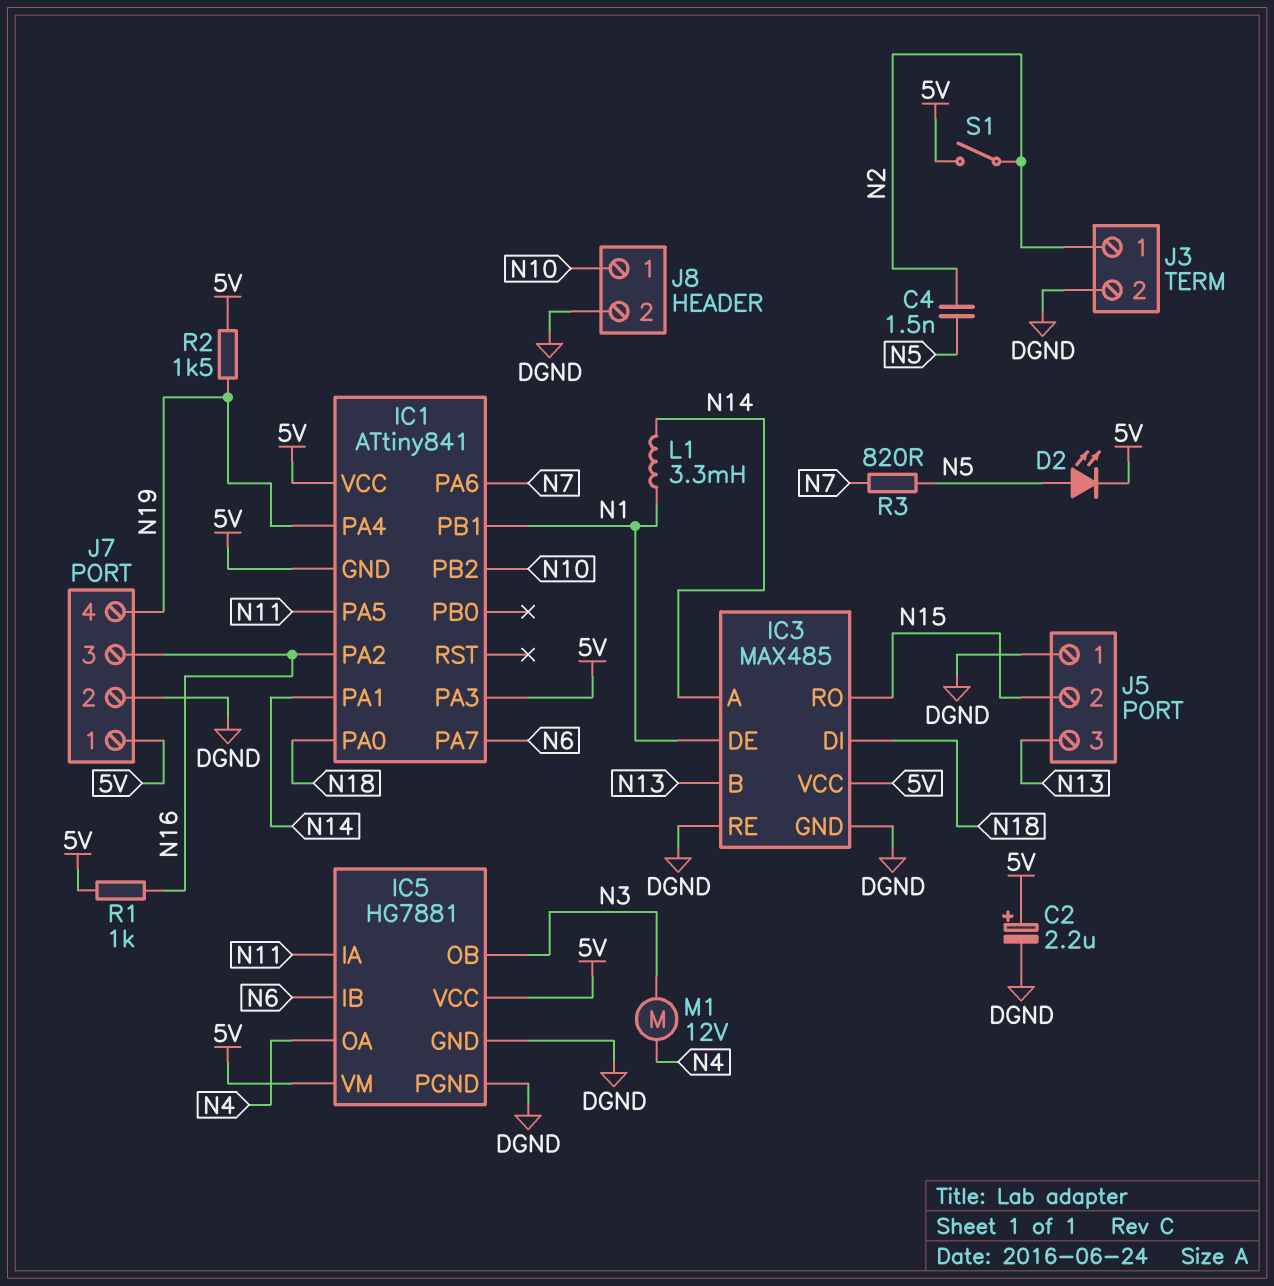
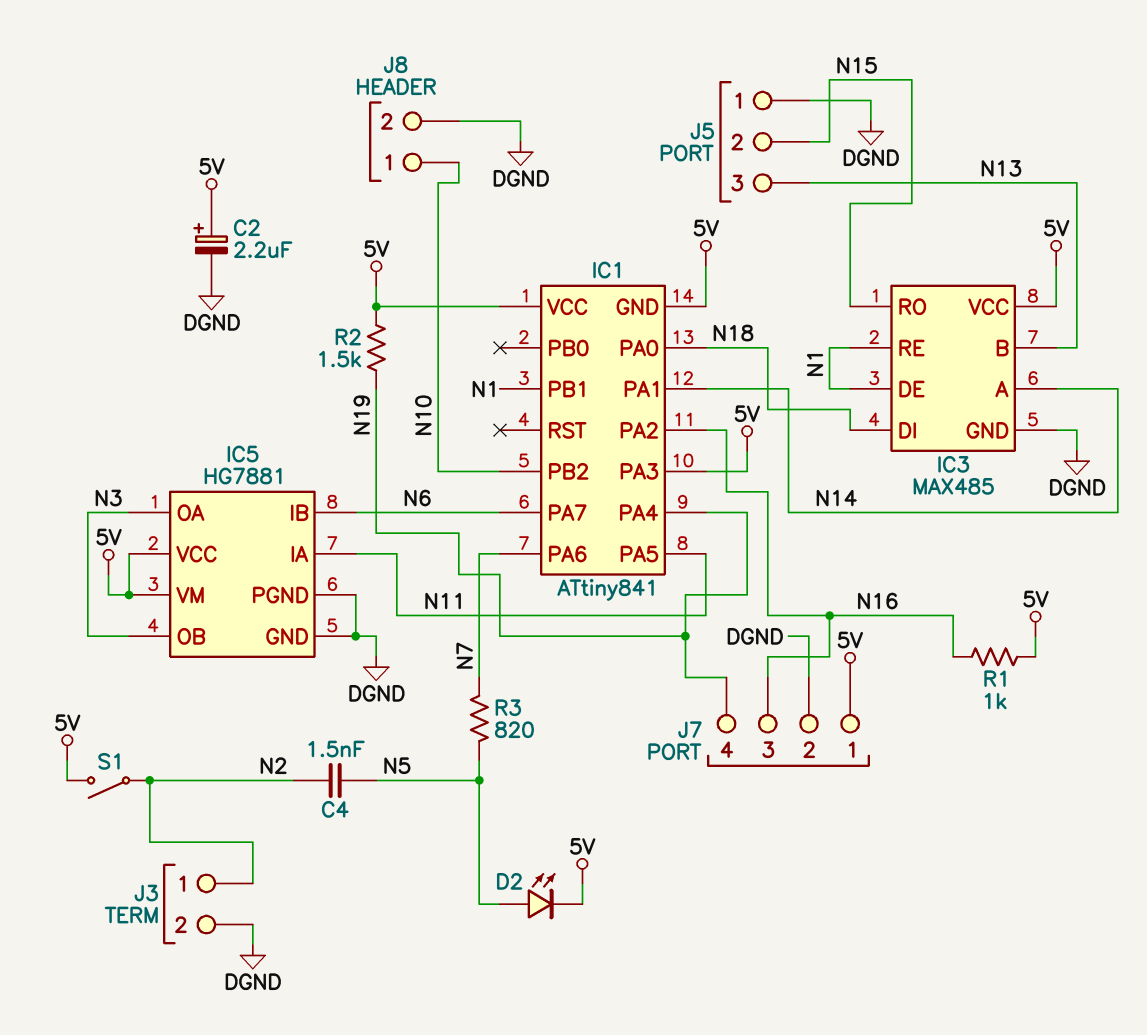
IC3 pin RE: DGND -> N1
IC5 pin OA: N4 -> N3
L1: 3.3mH (N1, N14) -> none
M1: motor 12V (N3, N4) -> none

